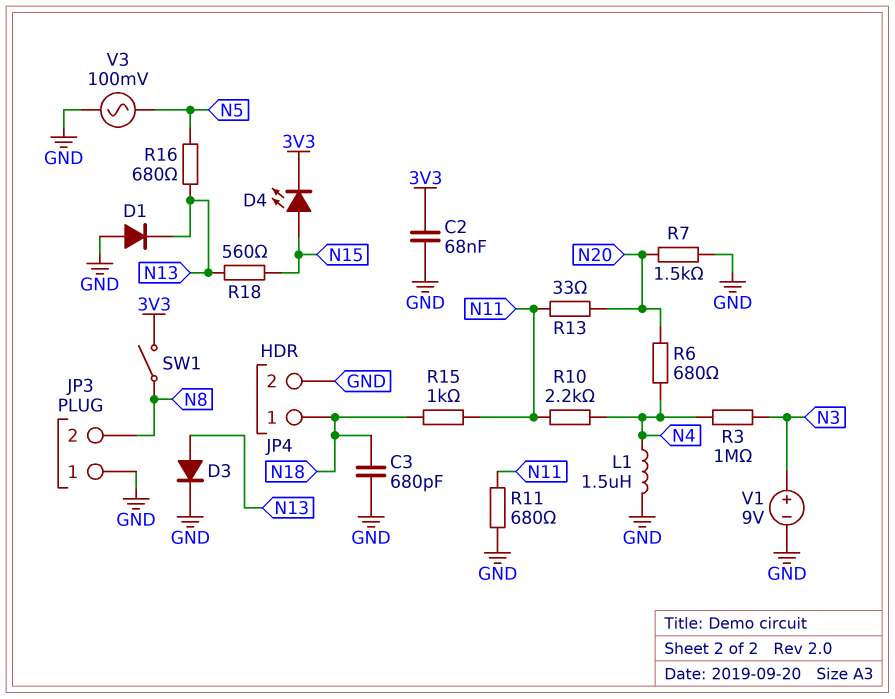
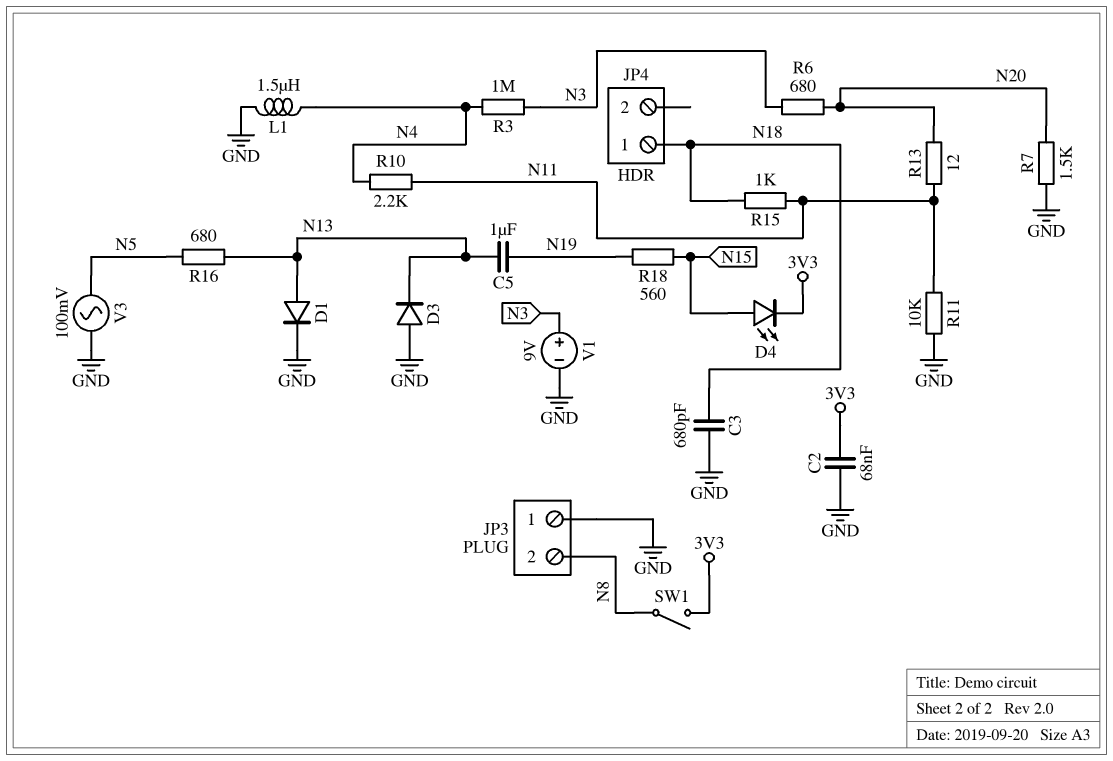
C5: none -> 1uF (N13, N19)
D1: diode (A GND, K N13) -> diode (A N13, K GND)
D3: diode (A N13, K GND) -> diode (A GND, K N13)
JP4 pin 2: GND -> none
R6: 680 (N4, N20) -> 680 (N3, N20)
R11: 680 (GND, N11) -> 10k (GND, N11)
R13: 33 (N11, N20) -> 12 (N11, N20)
R18: 560 (N13, N15) -> 560 (N15, N19)

